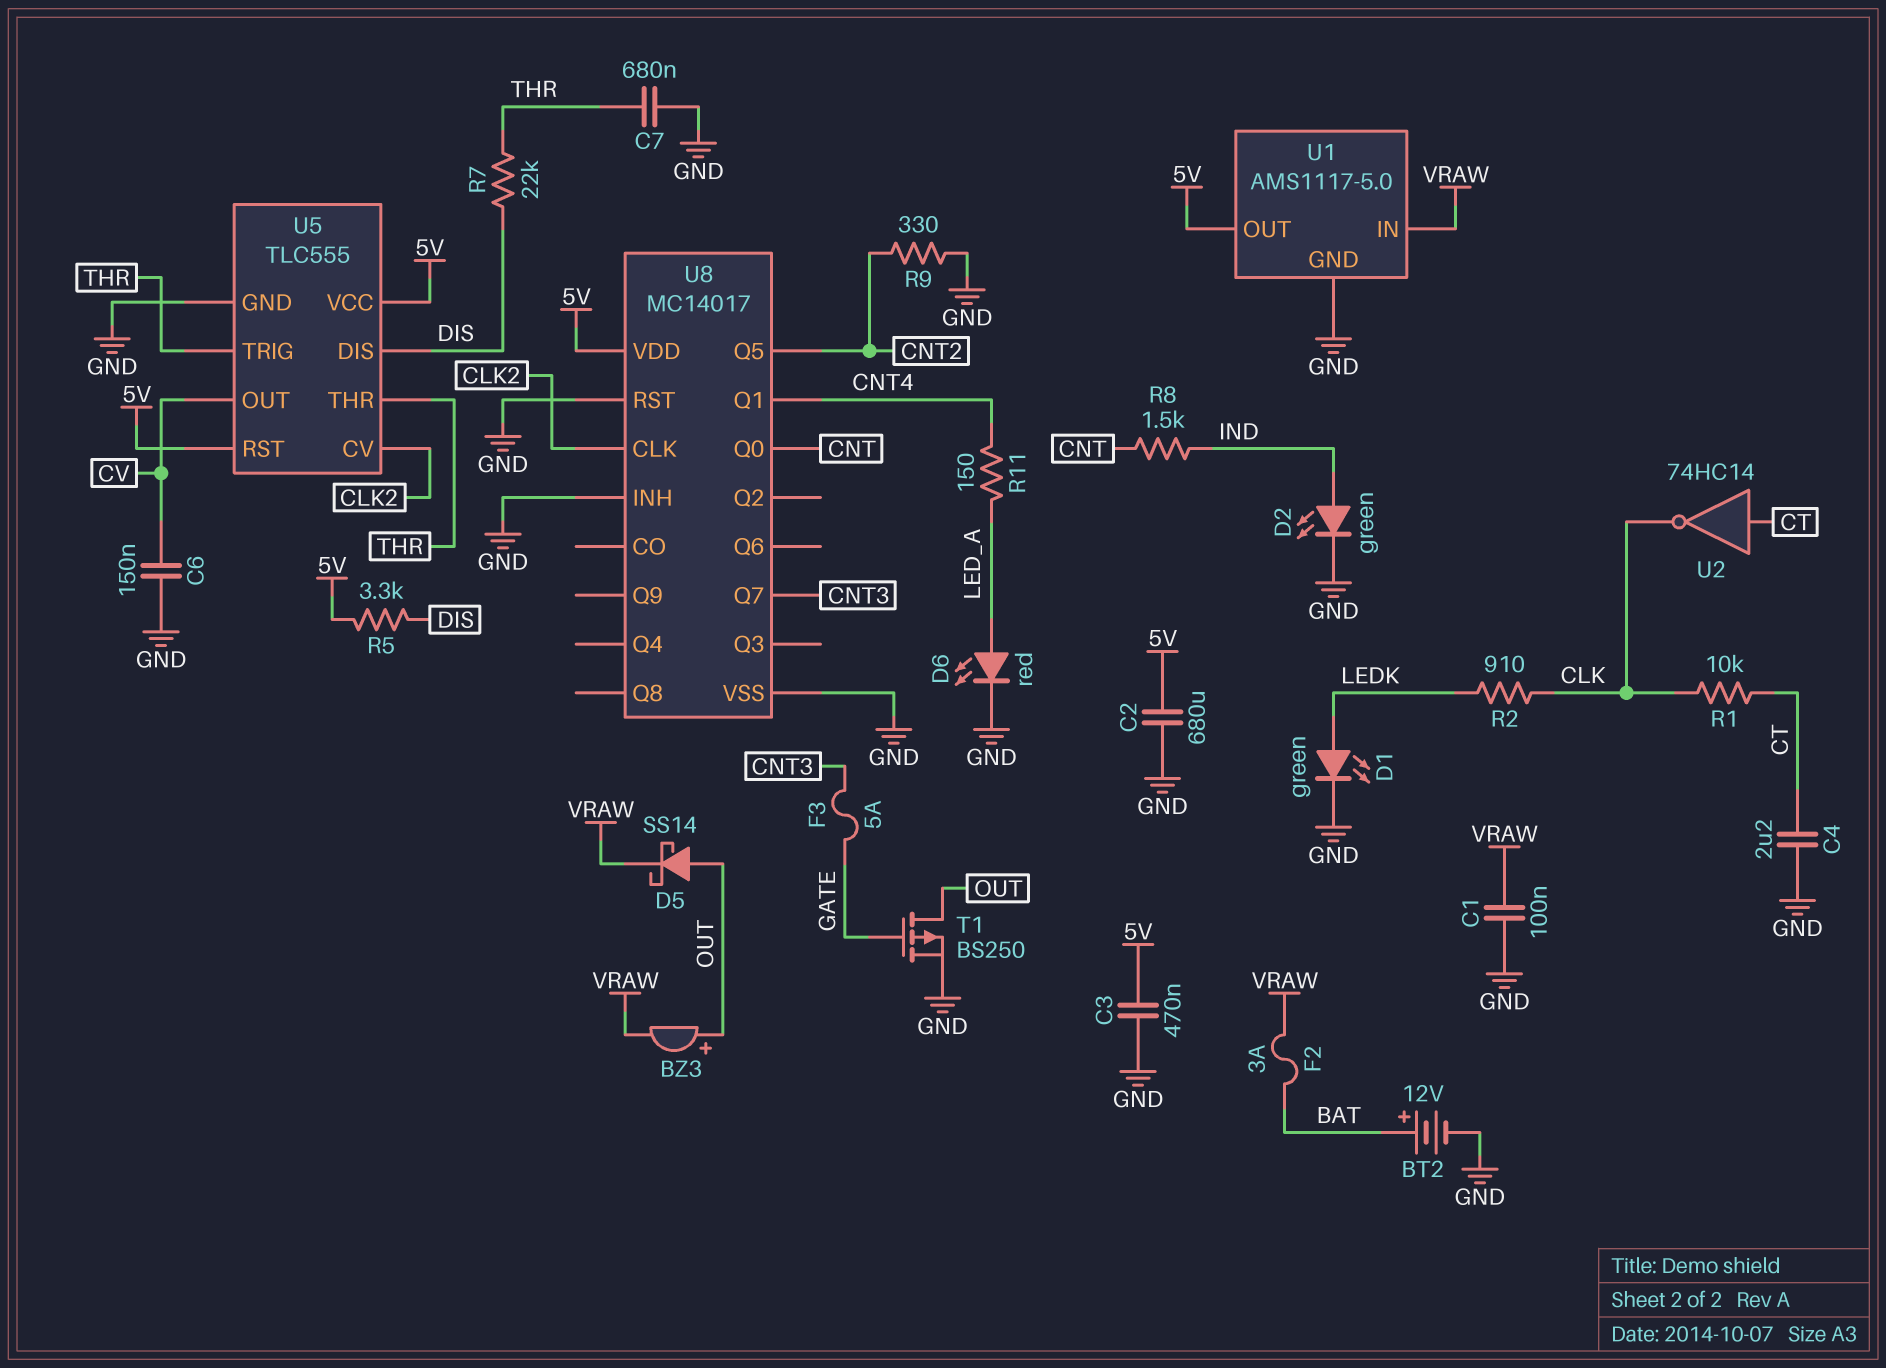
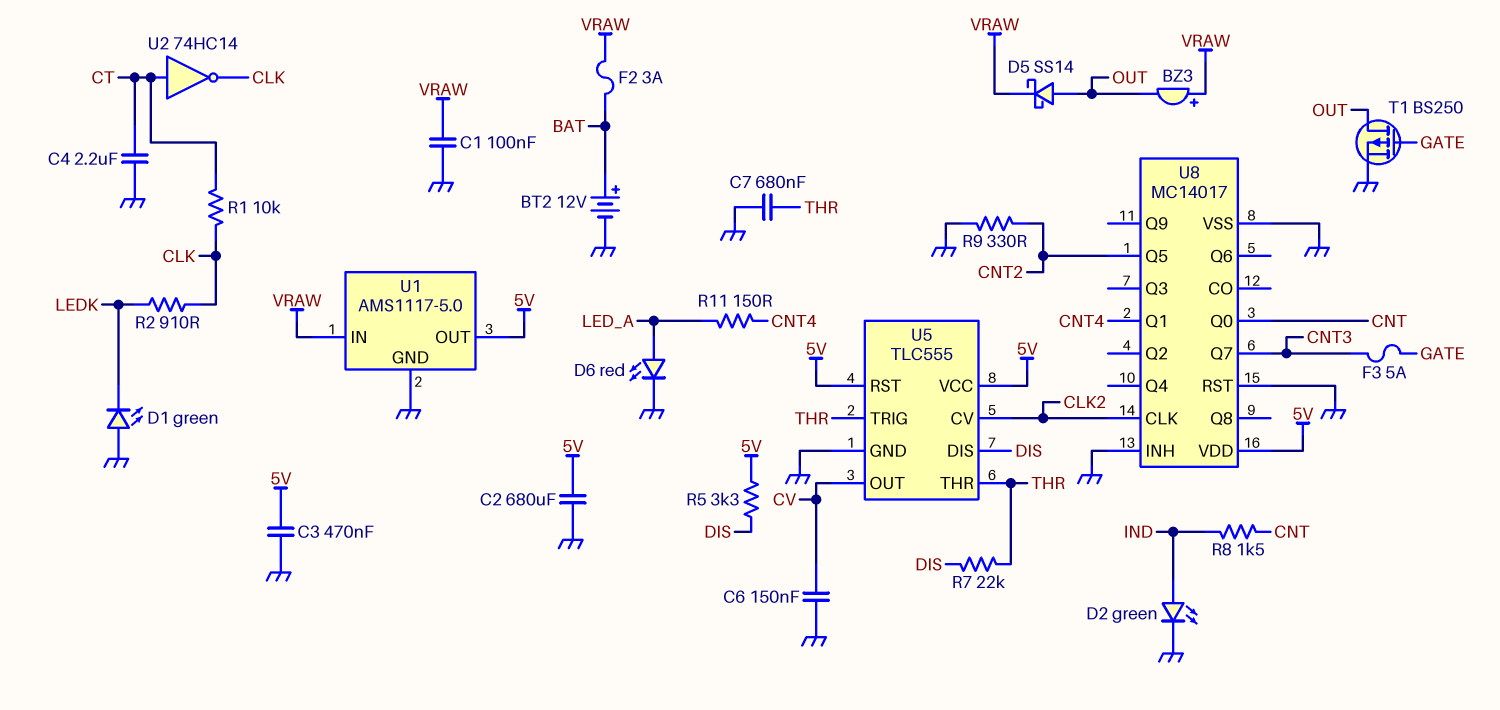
BZ3: buzzer (plus OUT, minus VRAW) -> buzzer (plus VRAW, minus OUT)
D1: LED green (A LEDK, K GND) -> LED green (A GND, K LEDK)

